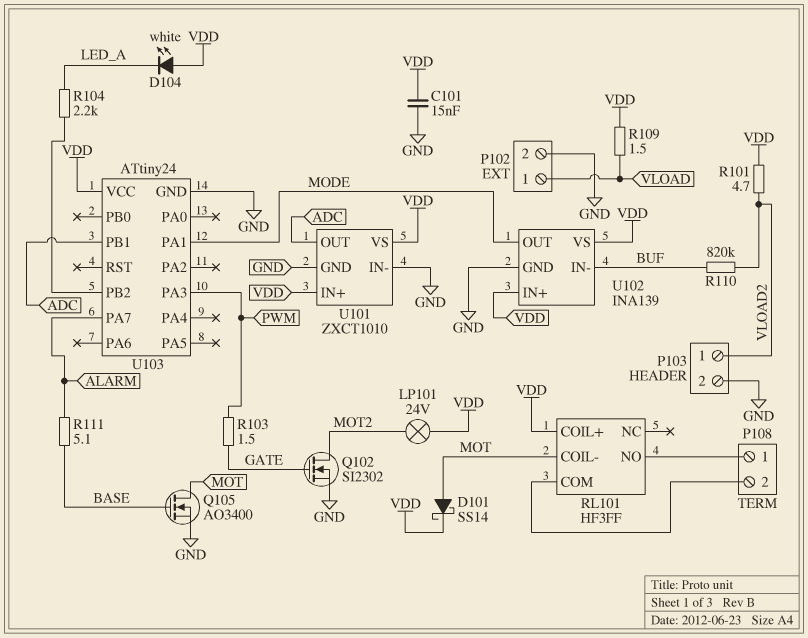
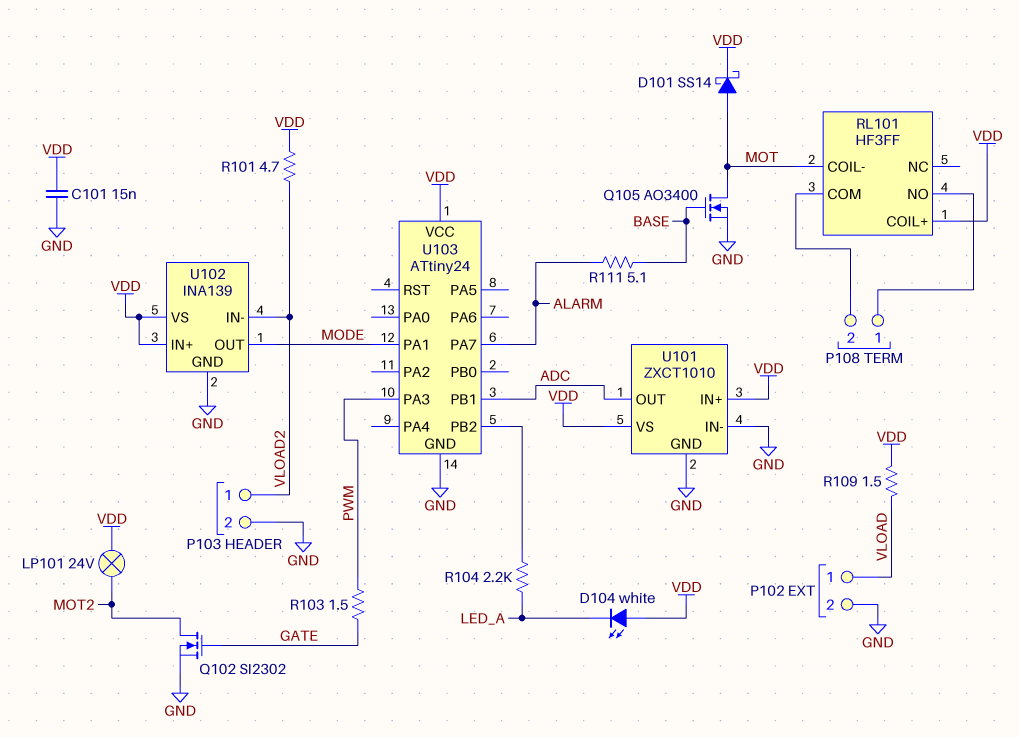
R110: 820k (BUF, VLOAD2) -> none
U102 pin IN-: BUF -> VLOAD2

